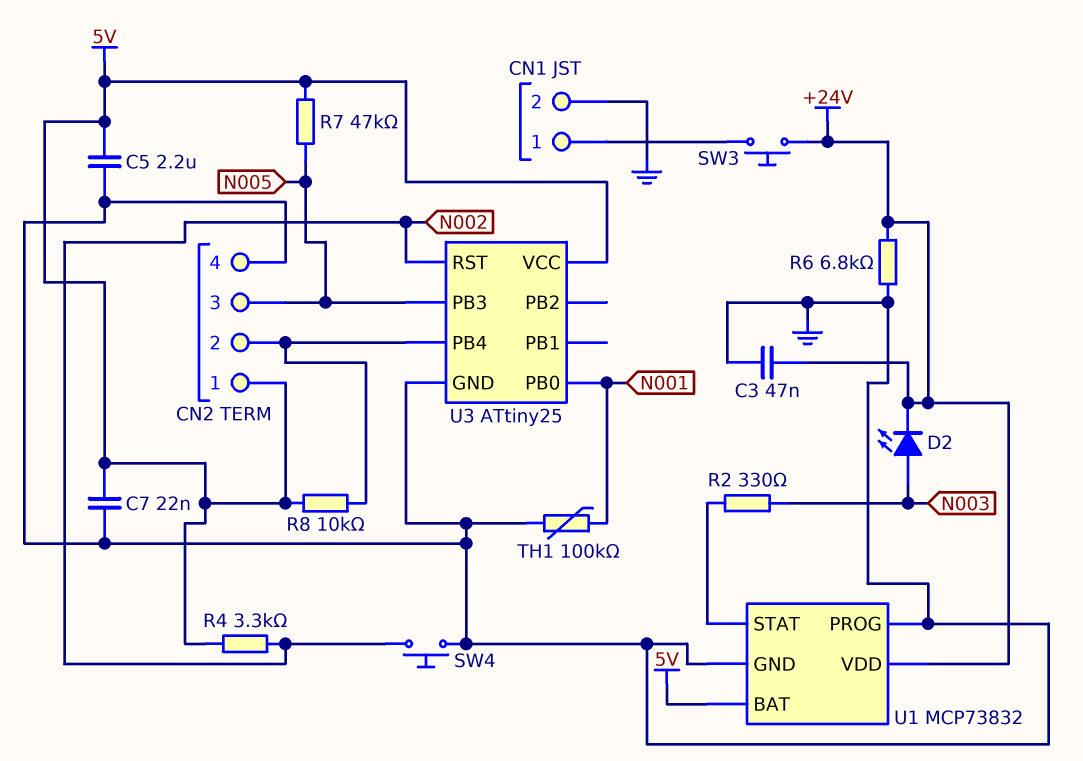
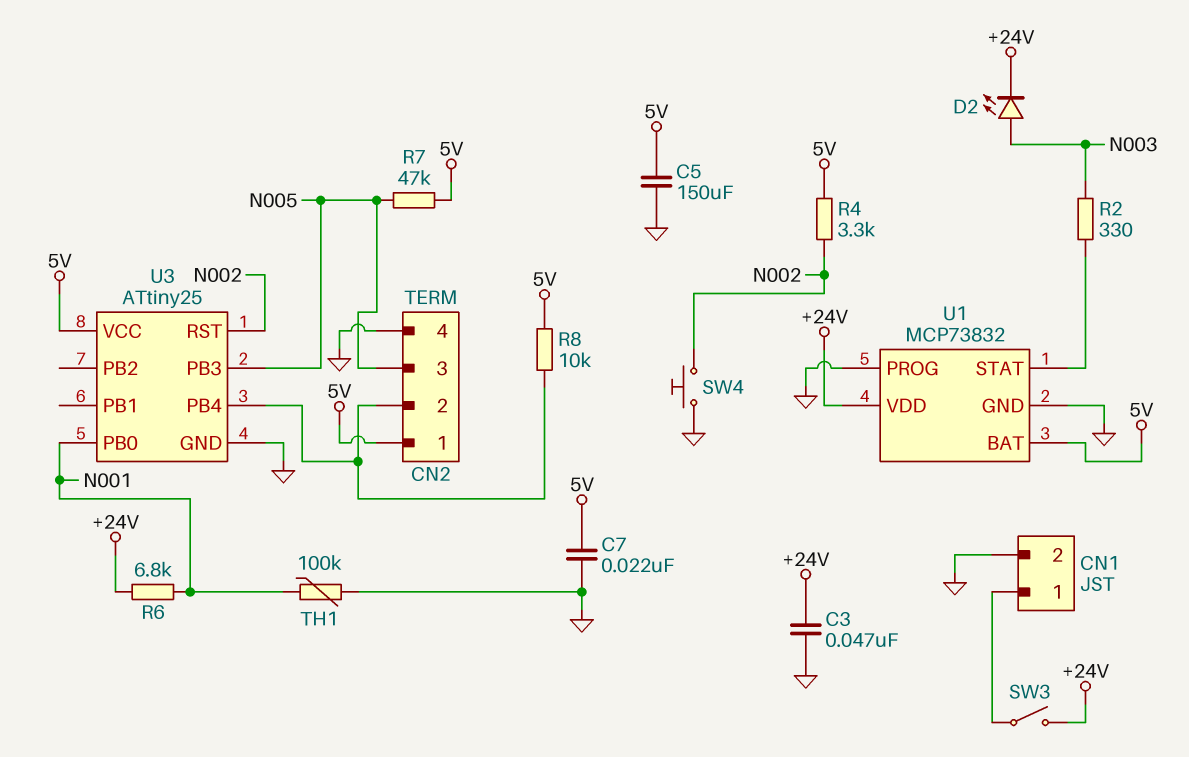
C5: 2.2uF (5V, GND) -> 150uF (5V, GND)
R6: 6.8k (+24V, GND) -> 6.8k (+24V, N001)
SW3: button (+24V, CN1/1) -> switch (+24V, CN1/1)

